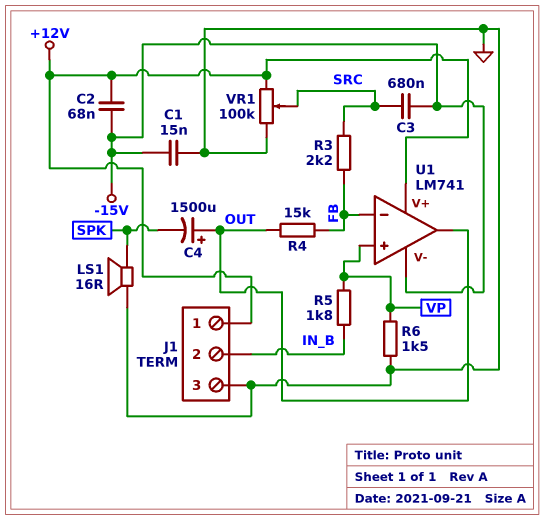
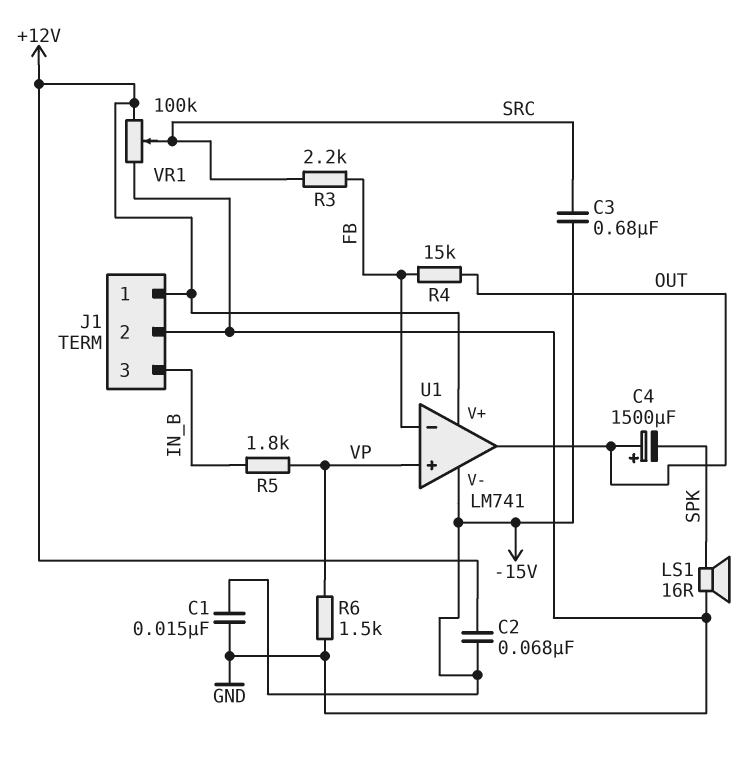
J1 pin 2: IN_B -> GND
J1 pin 3: GND -> IN_B

